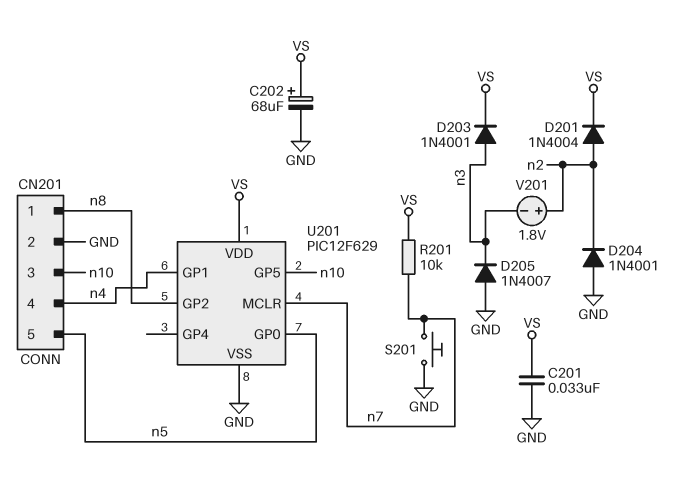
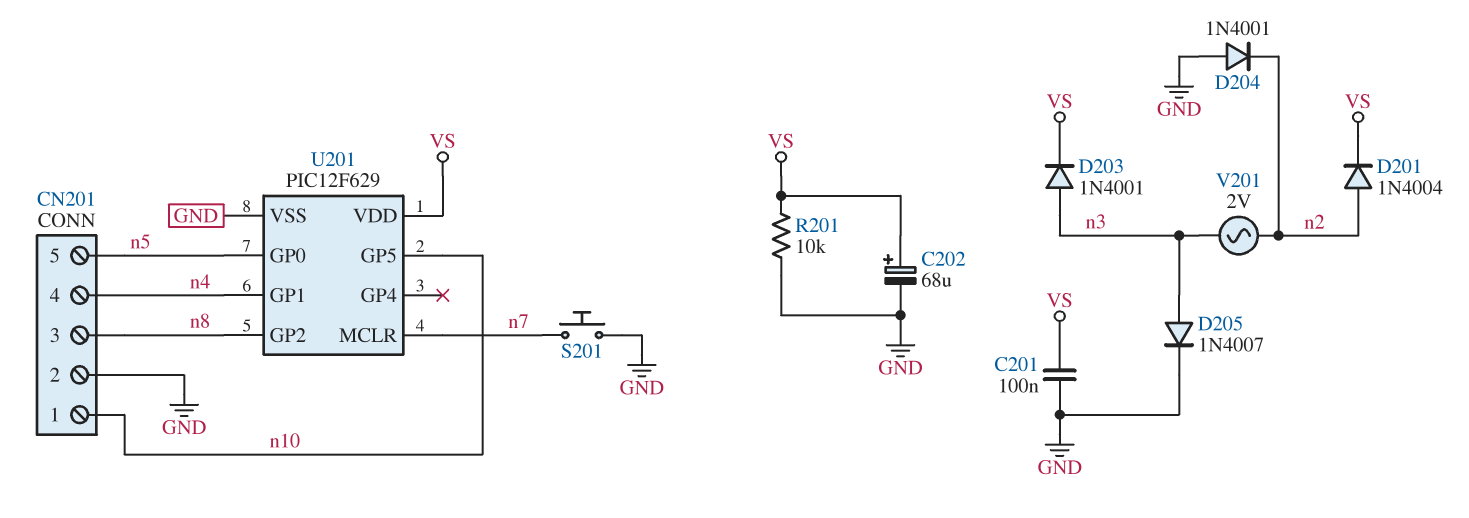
C201: 33nF (GND, VS) -> 100nF (GND, VS)
CN201 pin 1: n8 -> n10
CN201 pin 3: n10 -> n8
D205: diode 1N4007 (A GND, K n3) -> diode 1N4007 (A n3, K GND)
R201: 10k (VS, n7) -> 10k (GND, VS)
V201: 1.8V (plus n2, minus n3) -> AC 2V (n2, n3)

